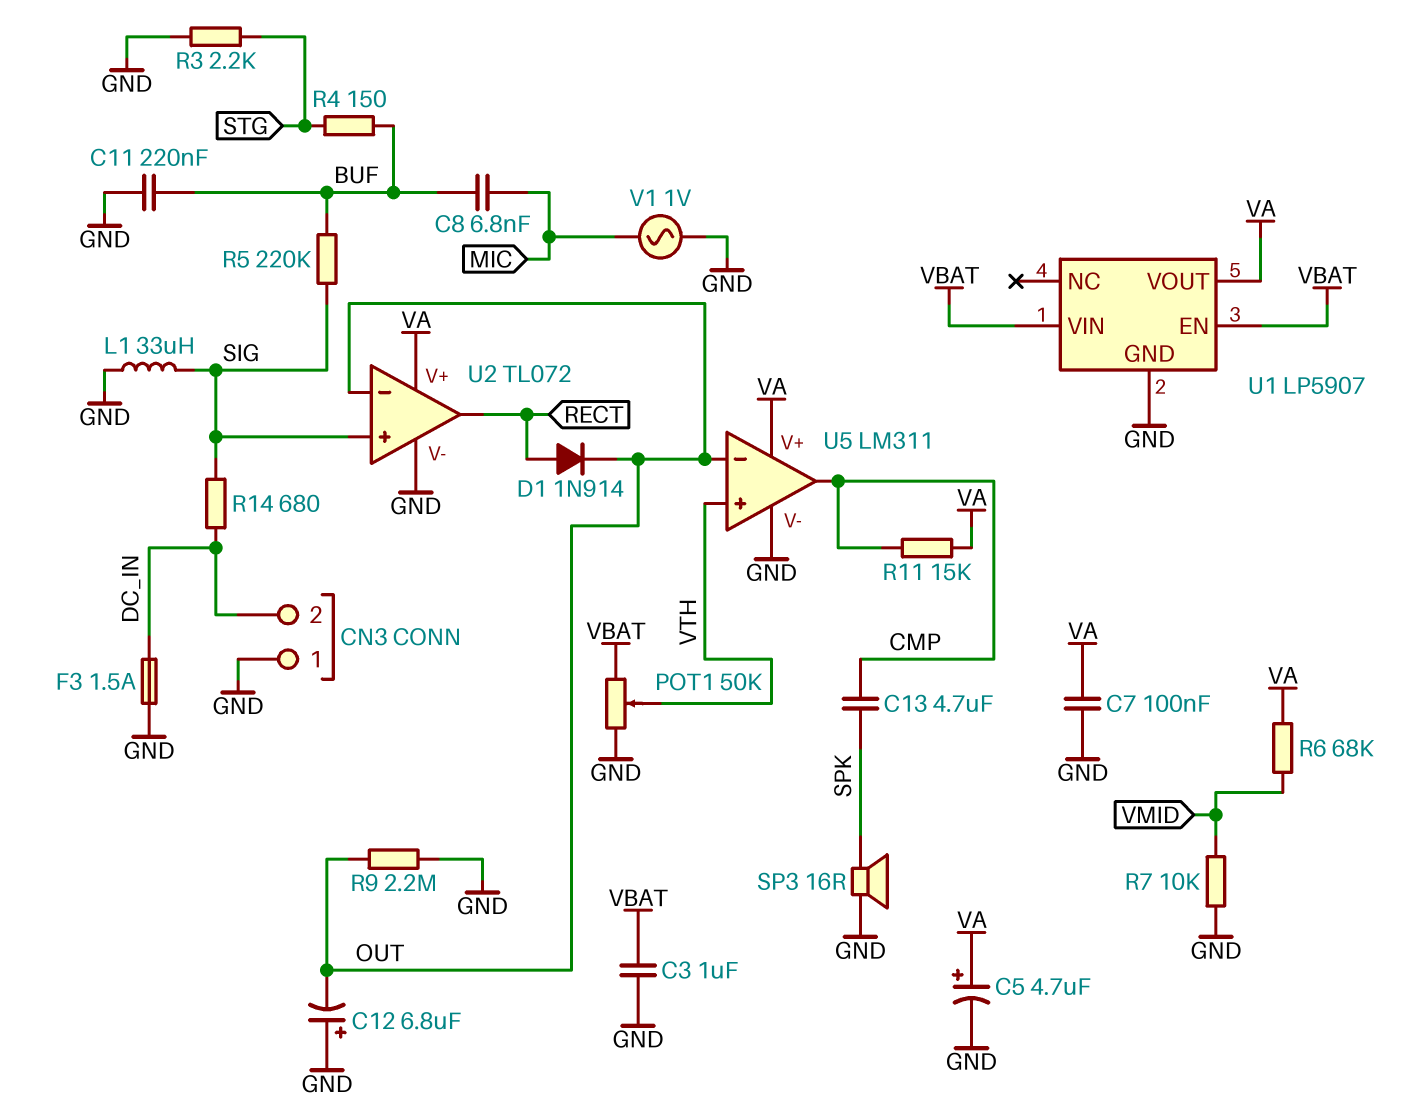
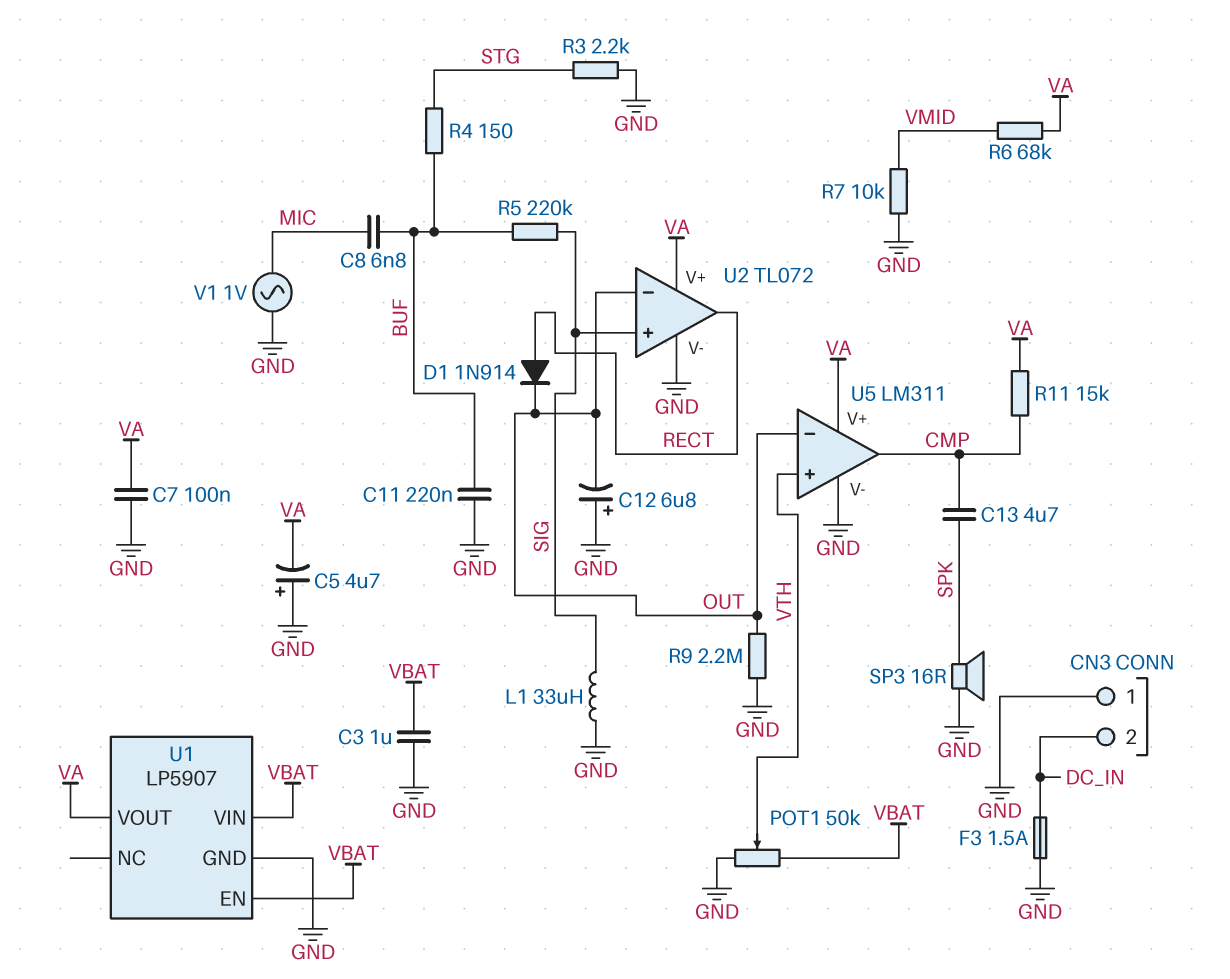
C5: 4.7uF (plus VA, minus GND) -> 4.7uF (plus GND, minus VA)
R14: 680 (DC_IN, SIG) -> none

